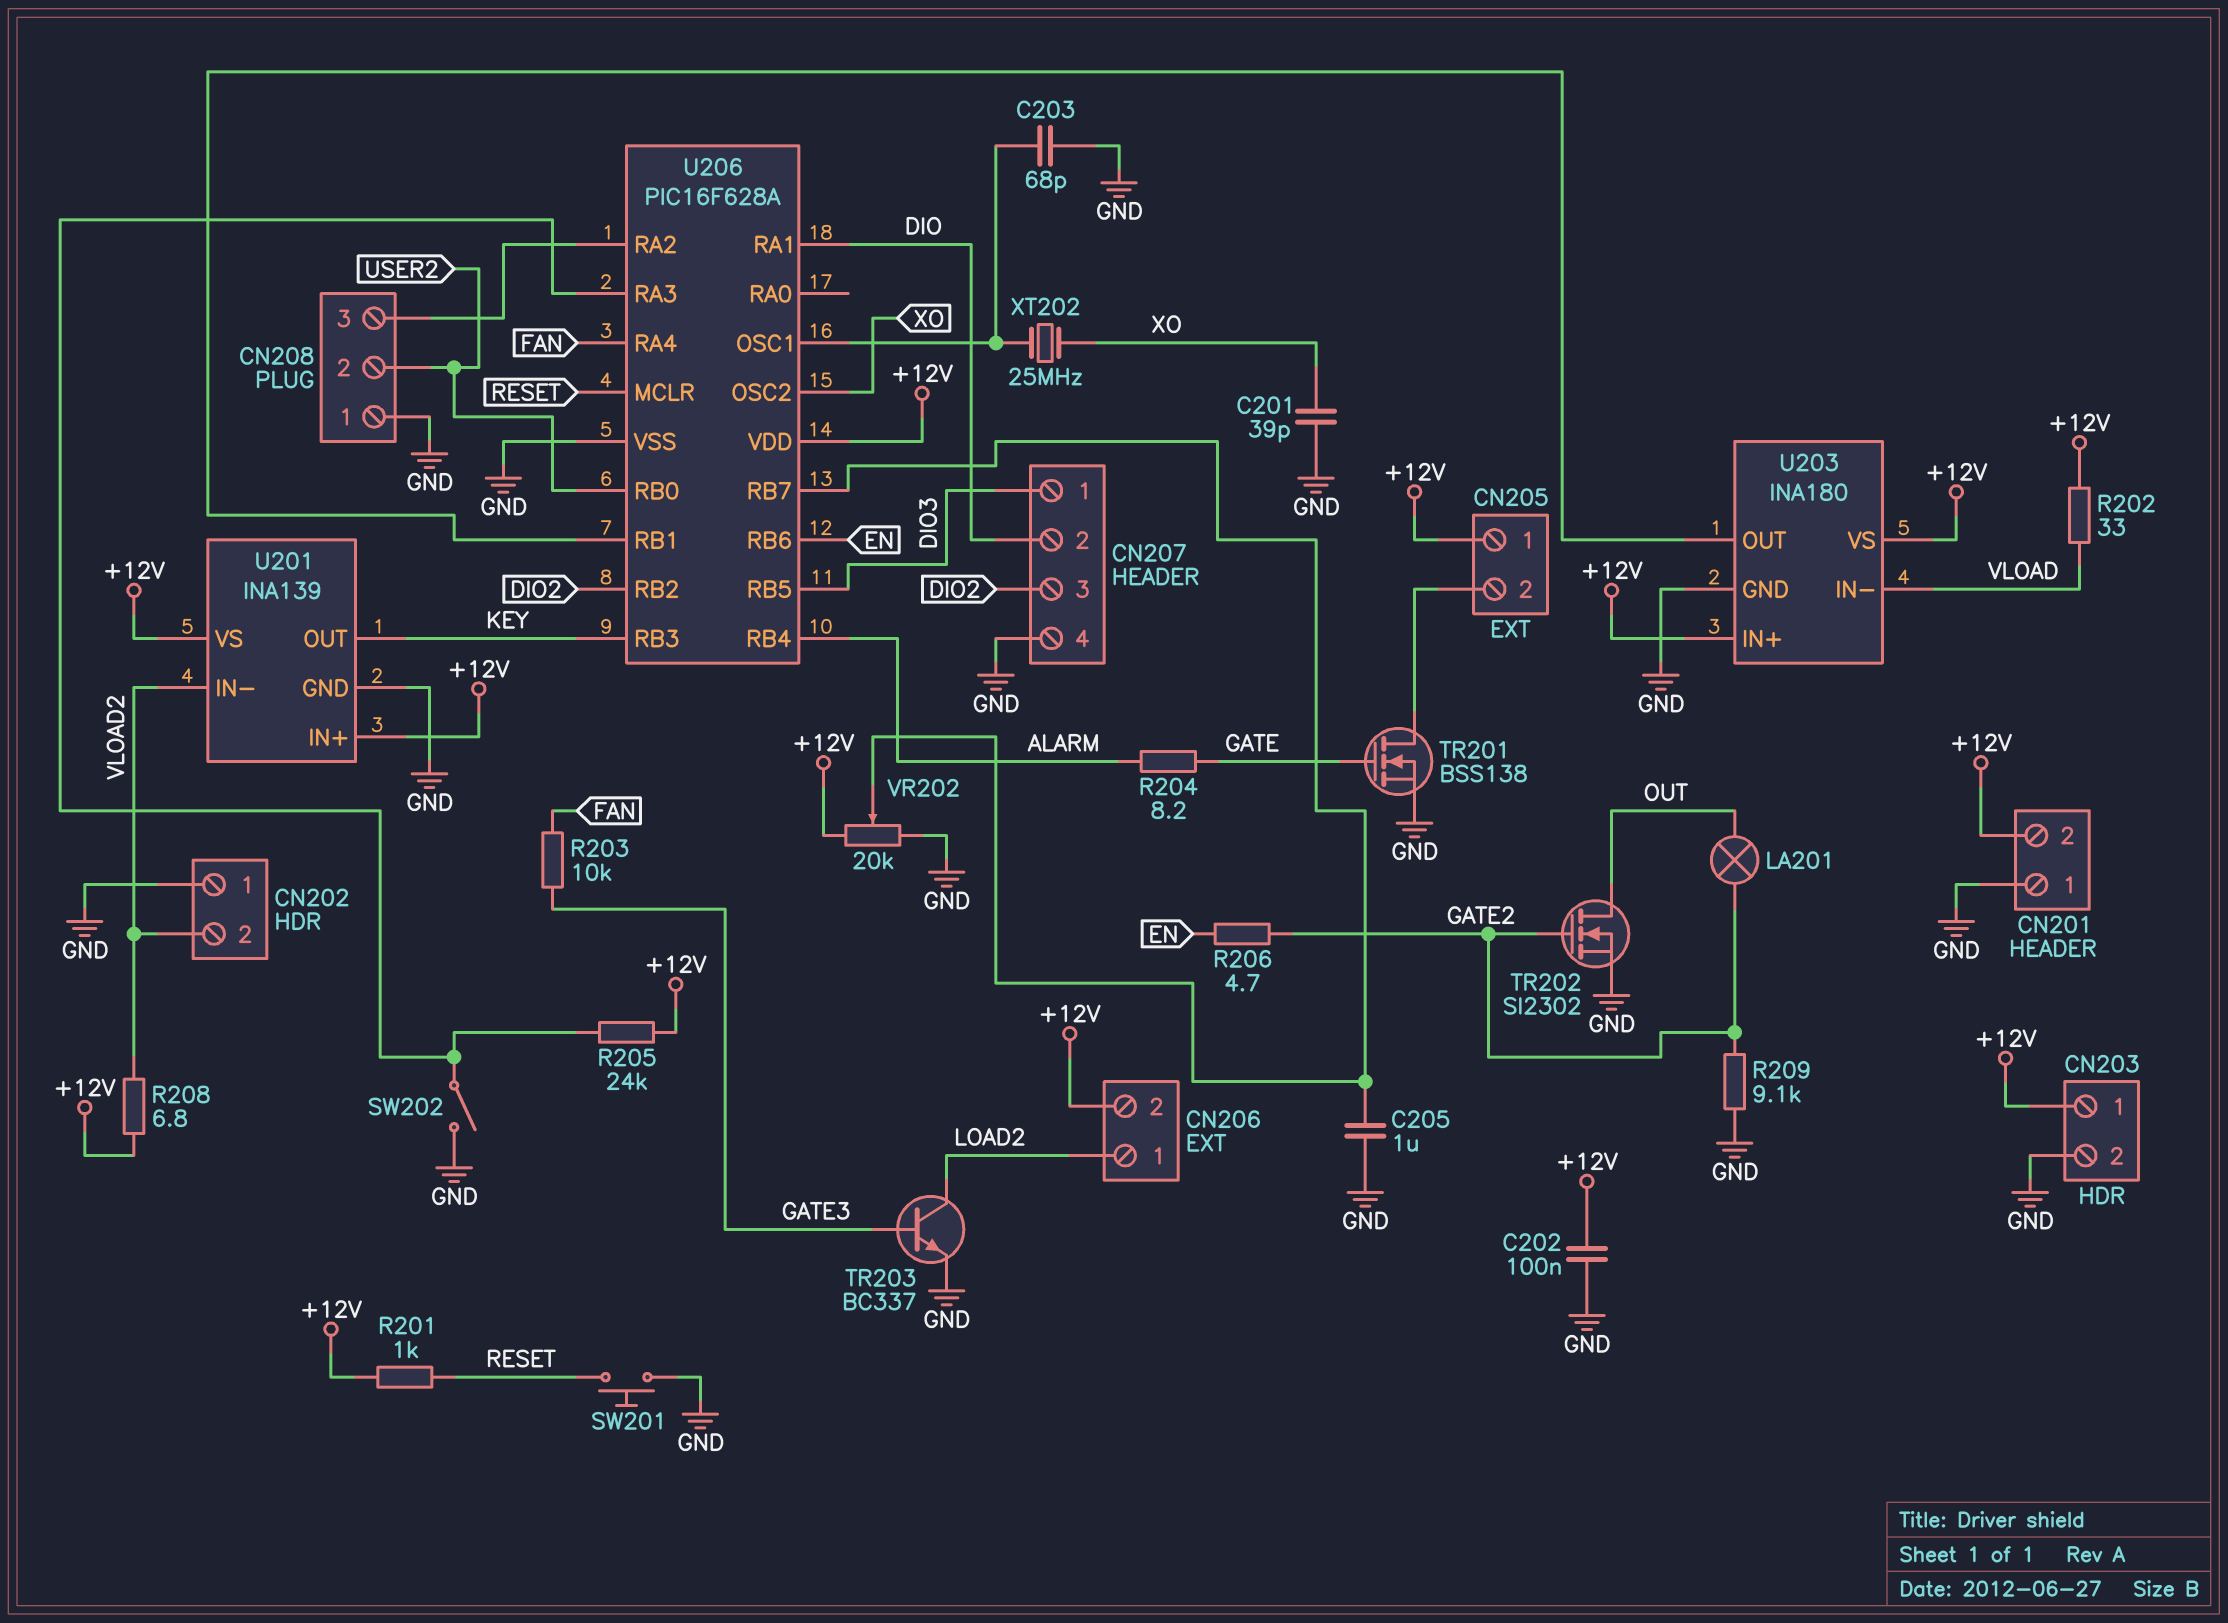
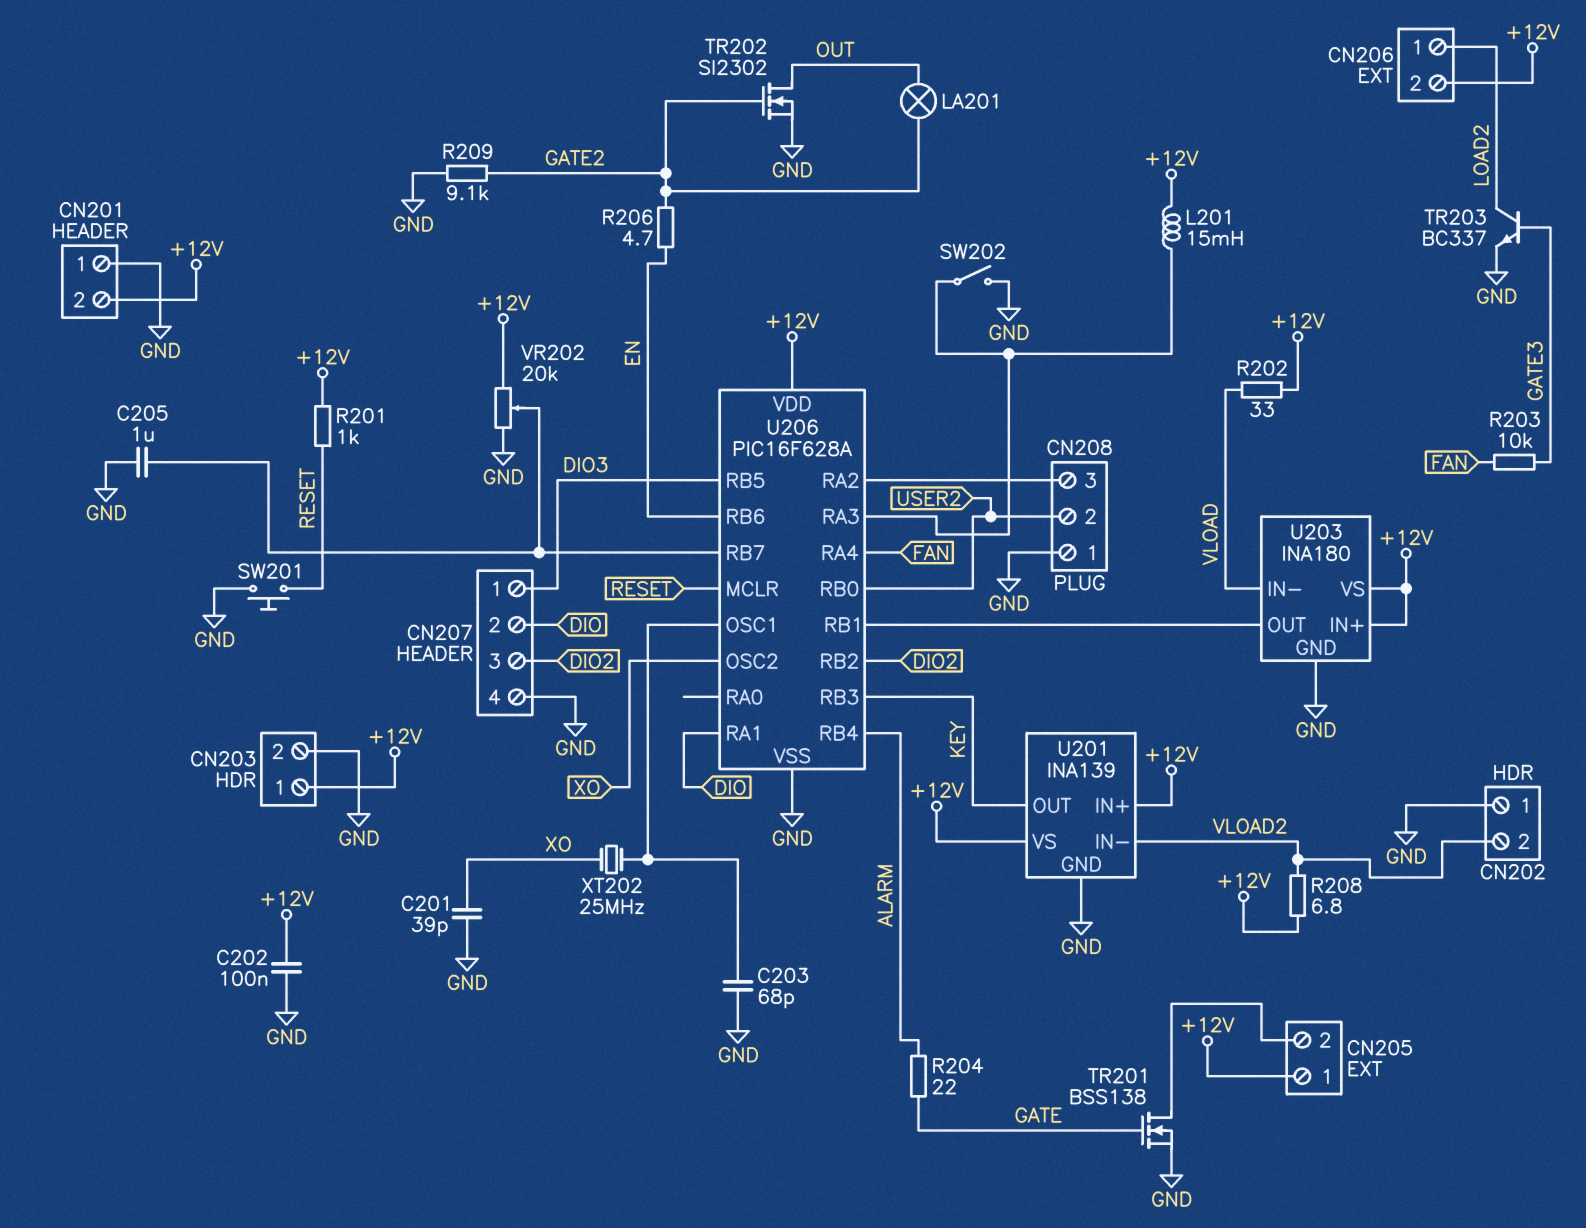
L201: none -> 15mH (+12V, U206/RA3)
R204: 8.2 (ALARM, GATE) -> 22 (ALARM, GATE)
R205: 24k (+12V, U206/RA3) -> none

